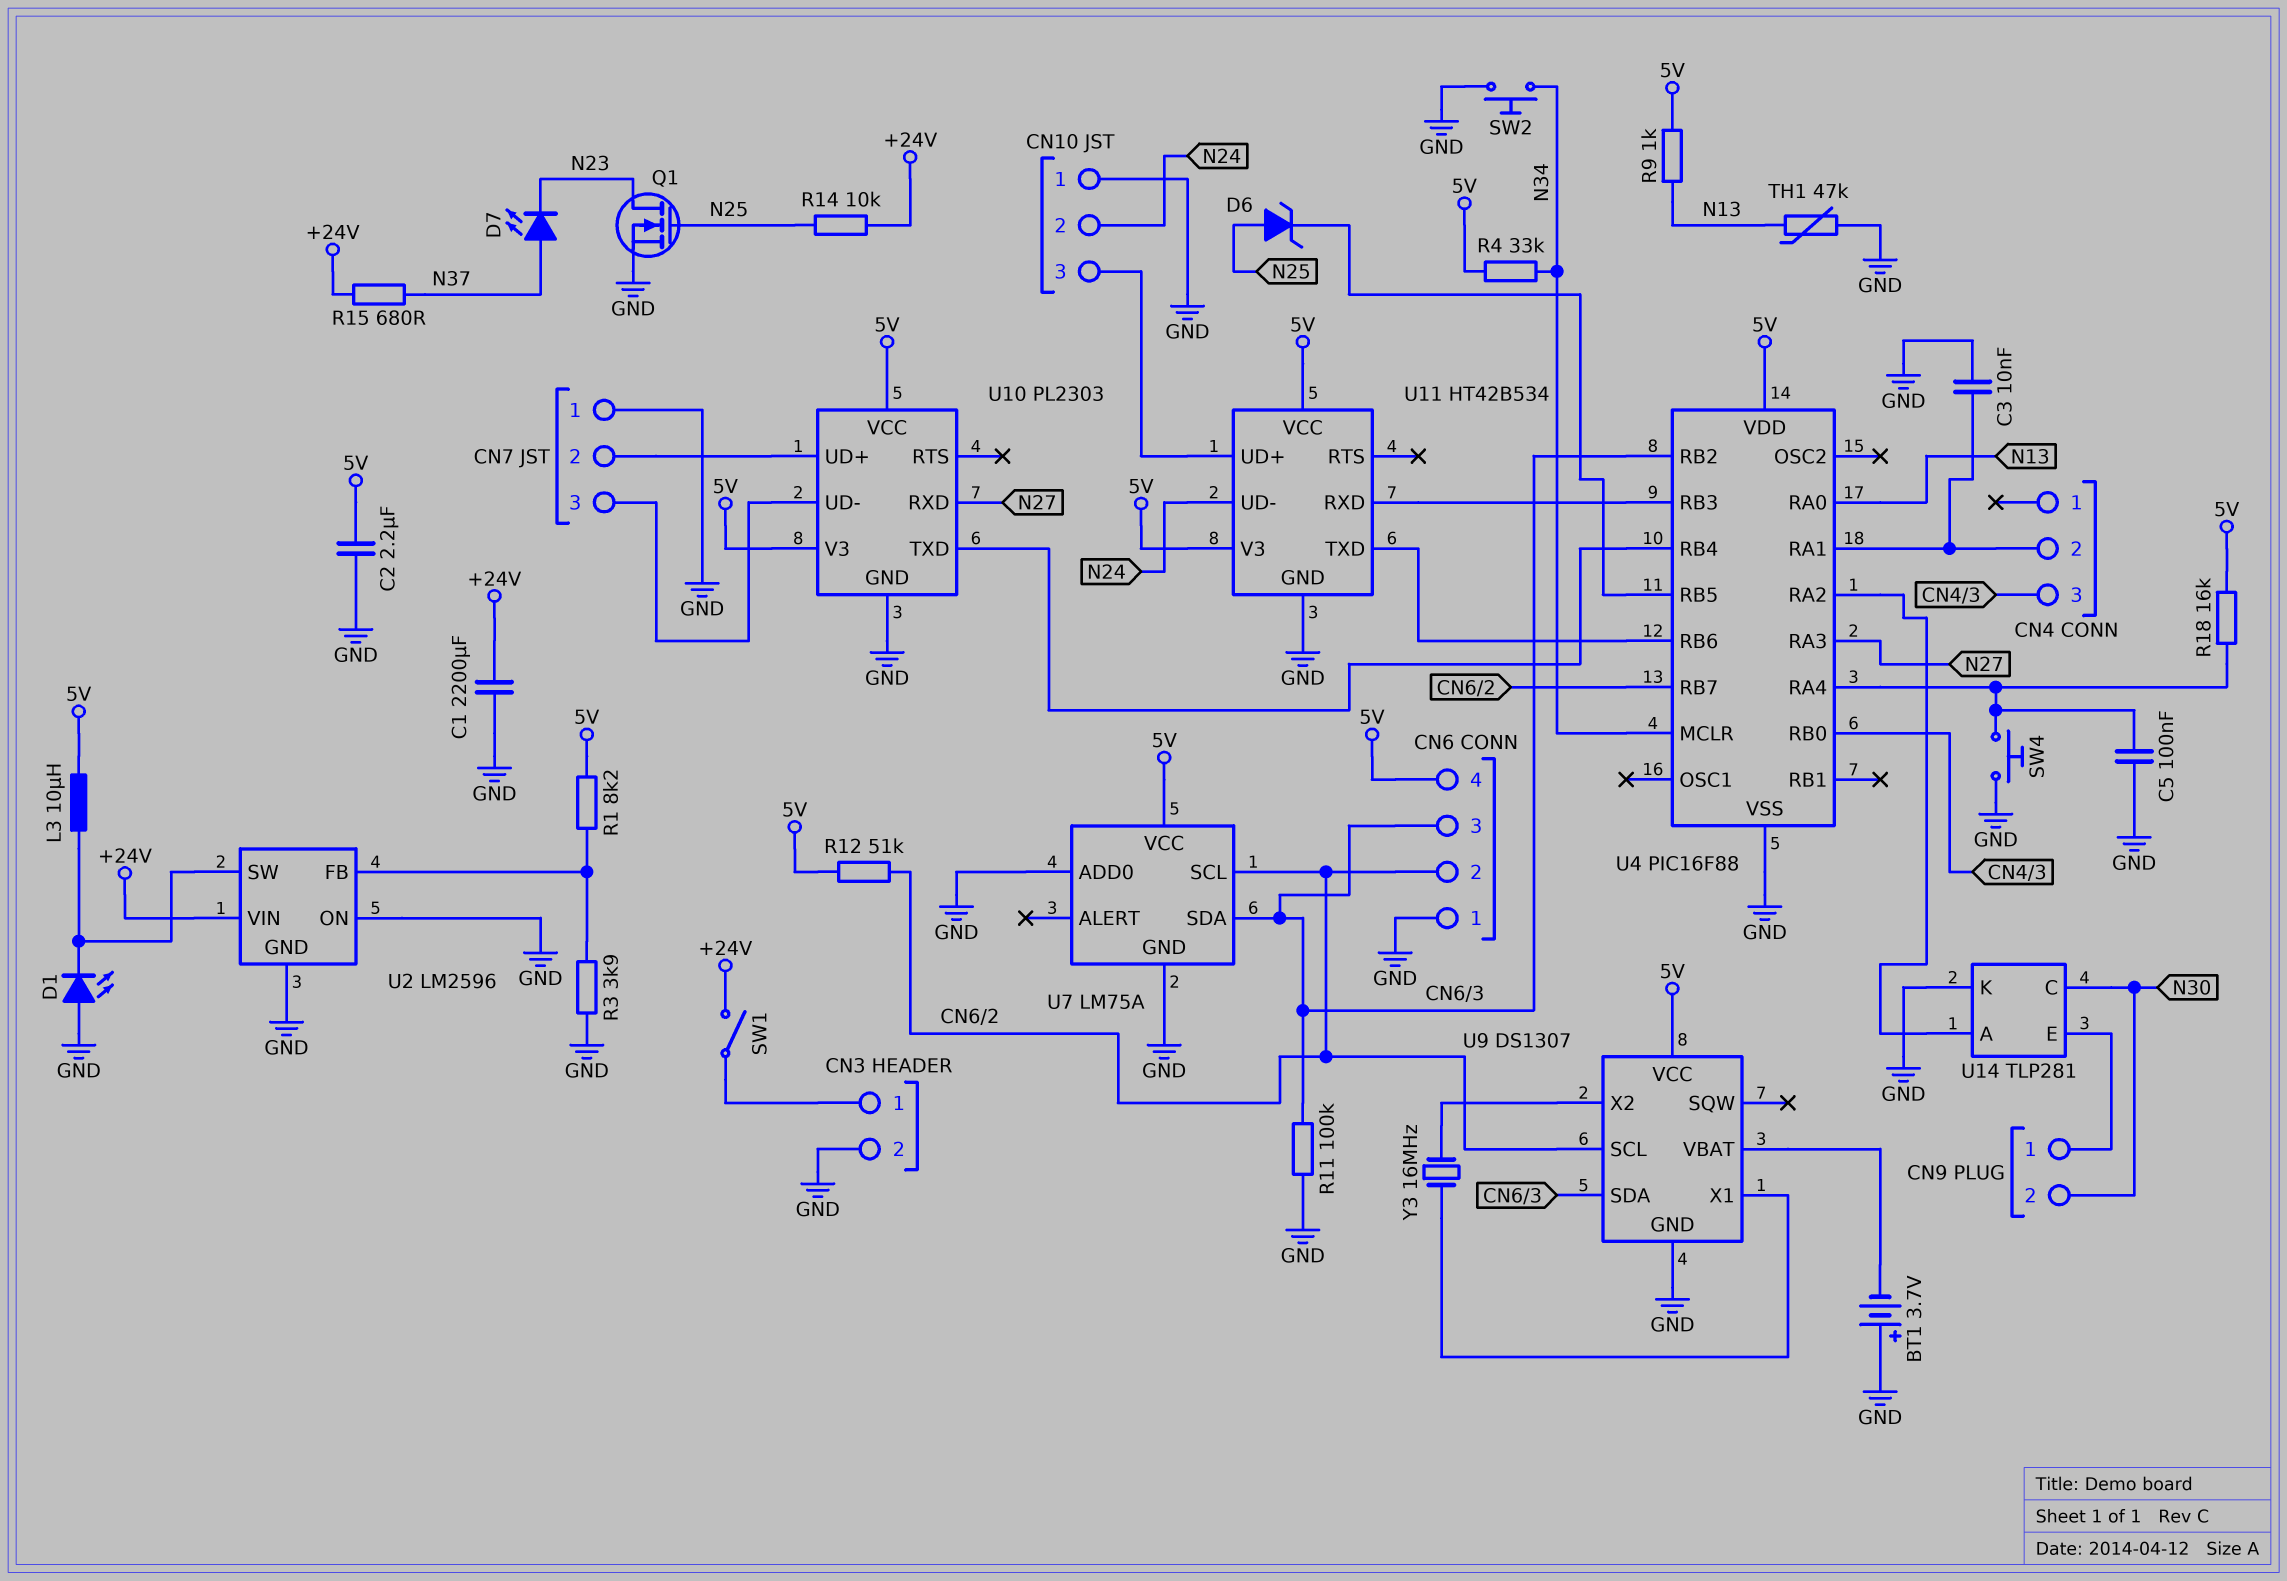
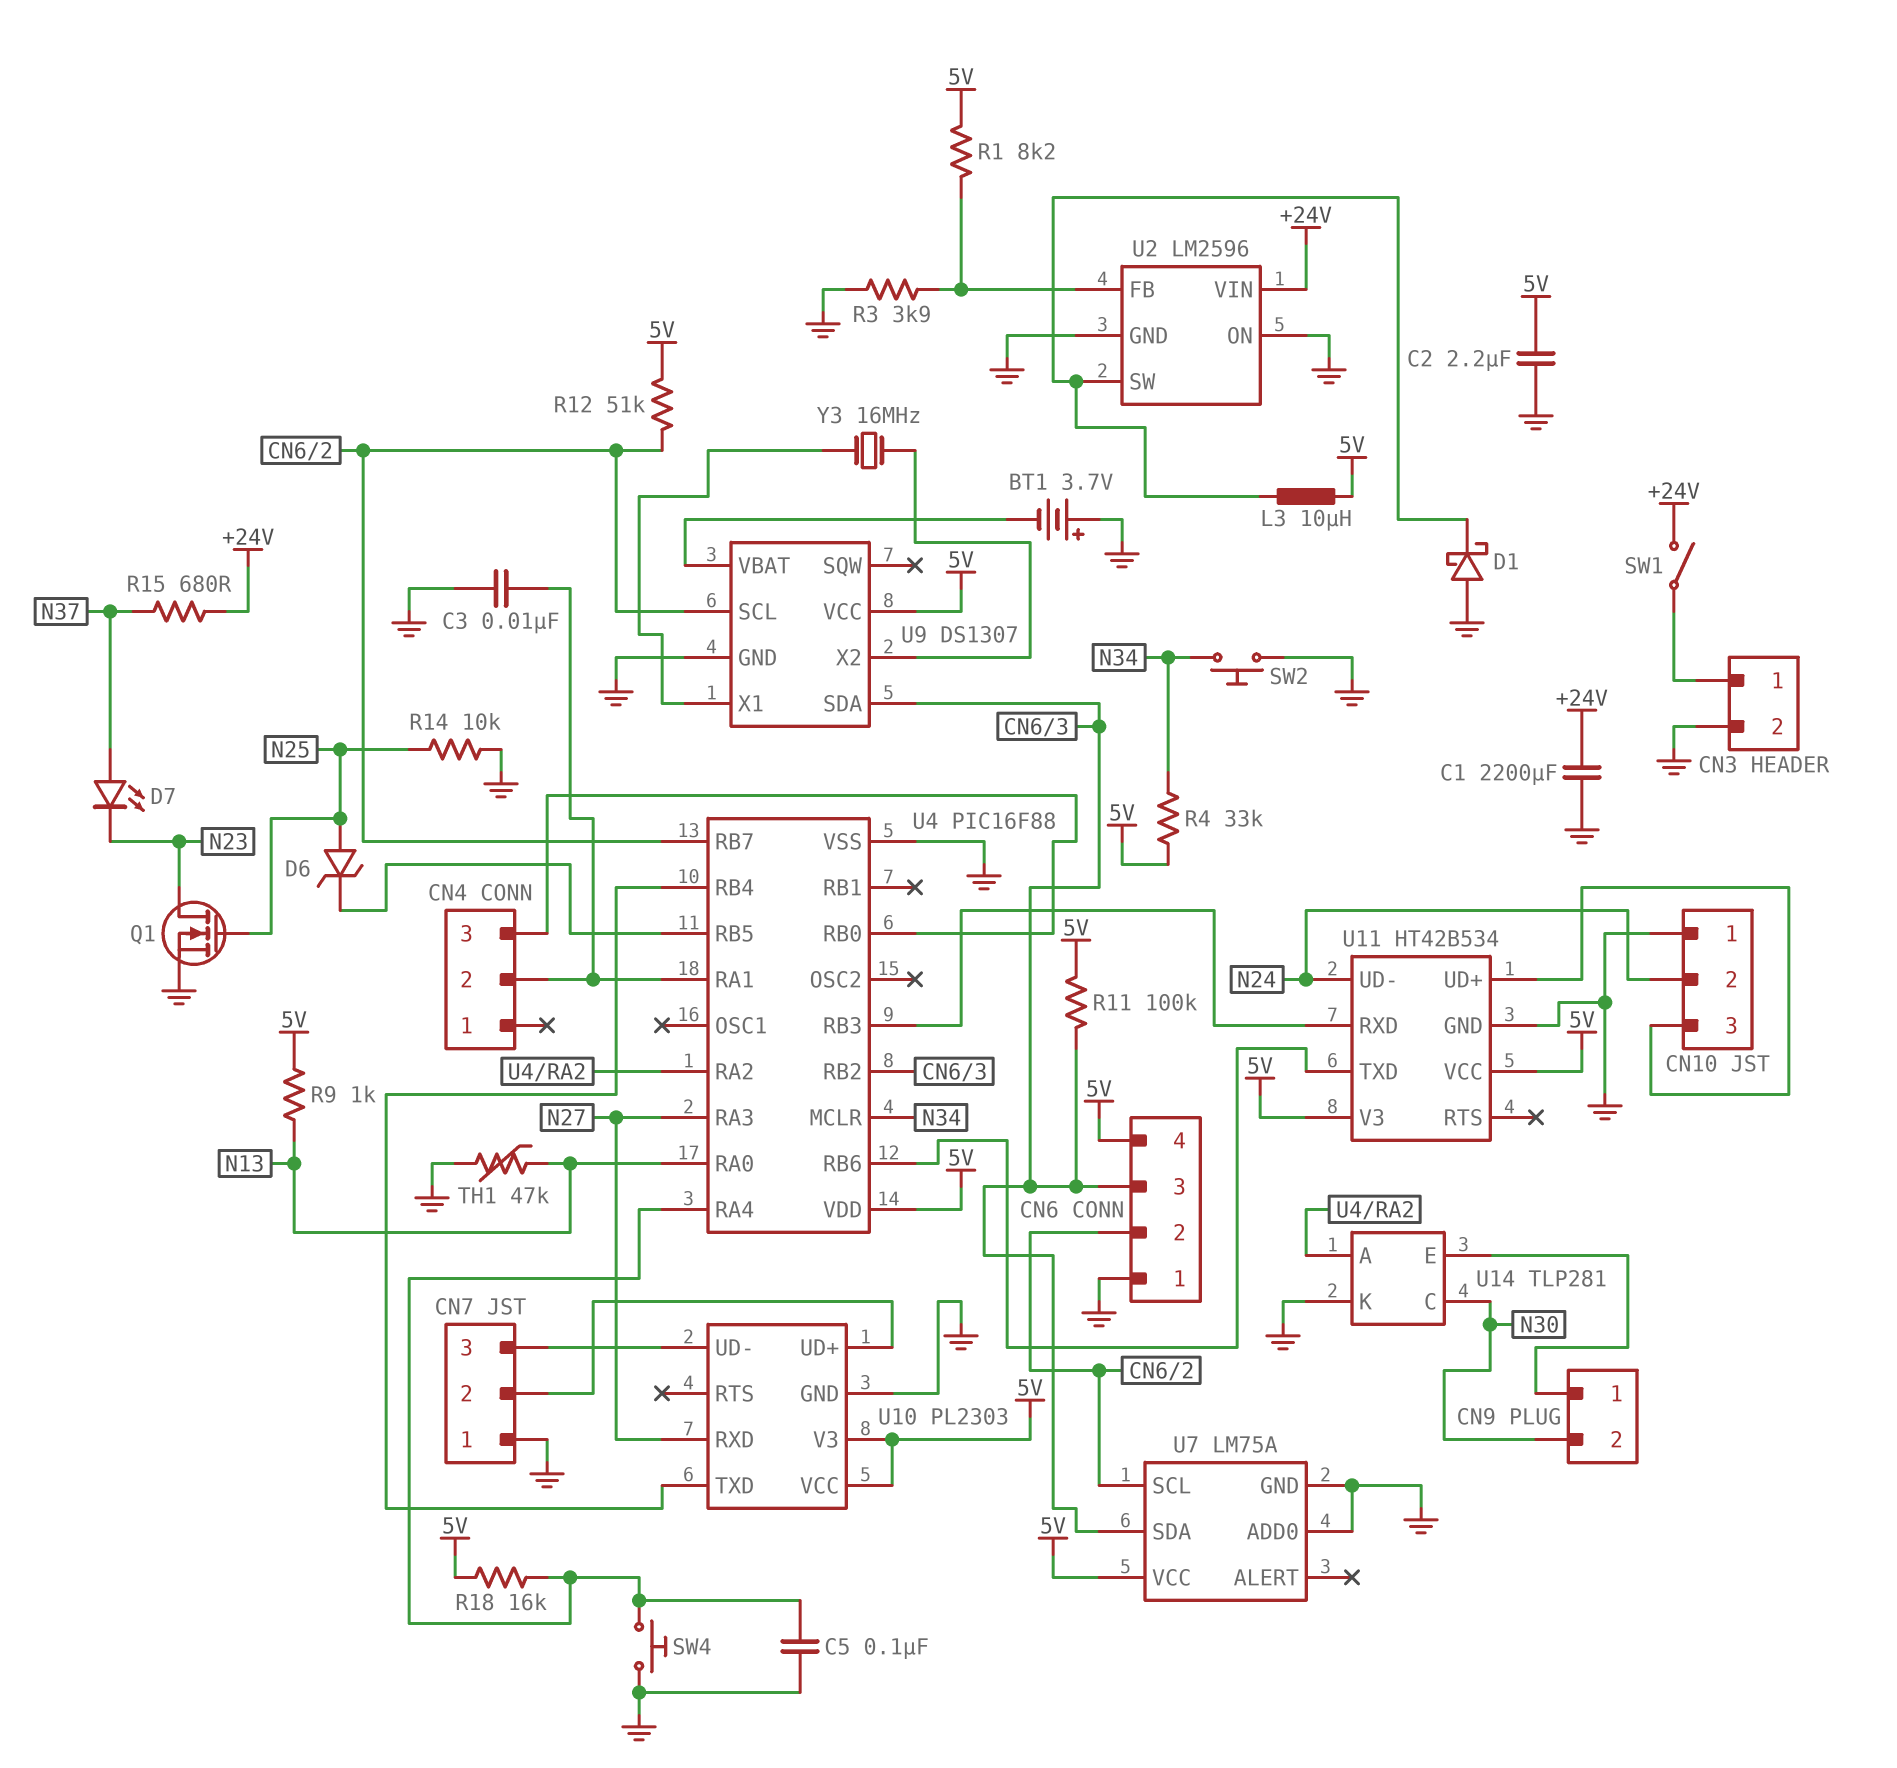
D1: LED (A GND, K U2/SW) -> schottky (A GND, K U2/SW)
R11: 100k (CN6/3, GND) -> 100k (5V, CN6/3)
R14: 10k (+24V, N25) -> 10k (GND, N25)

